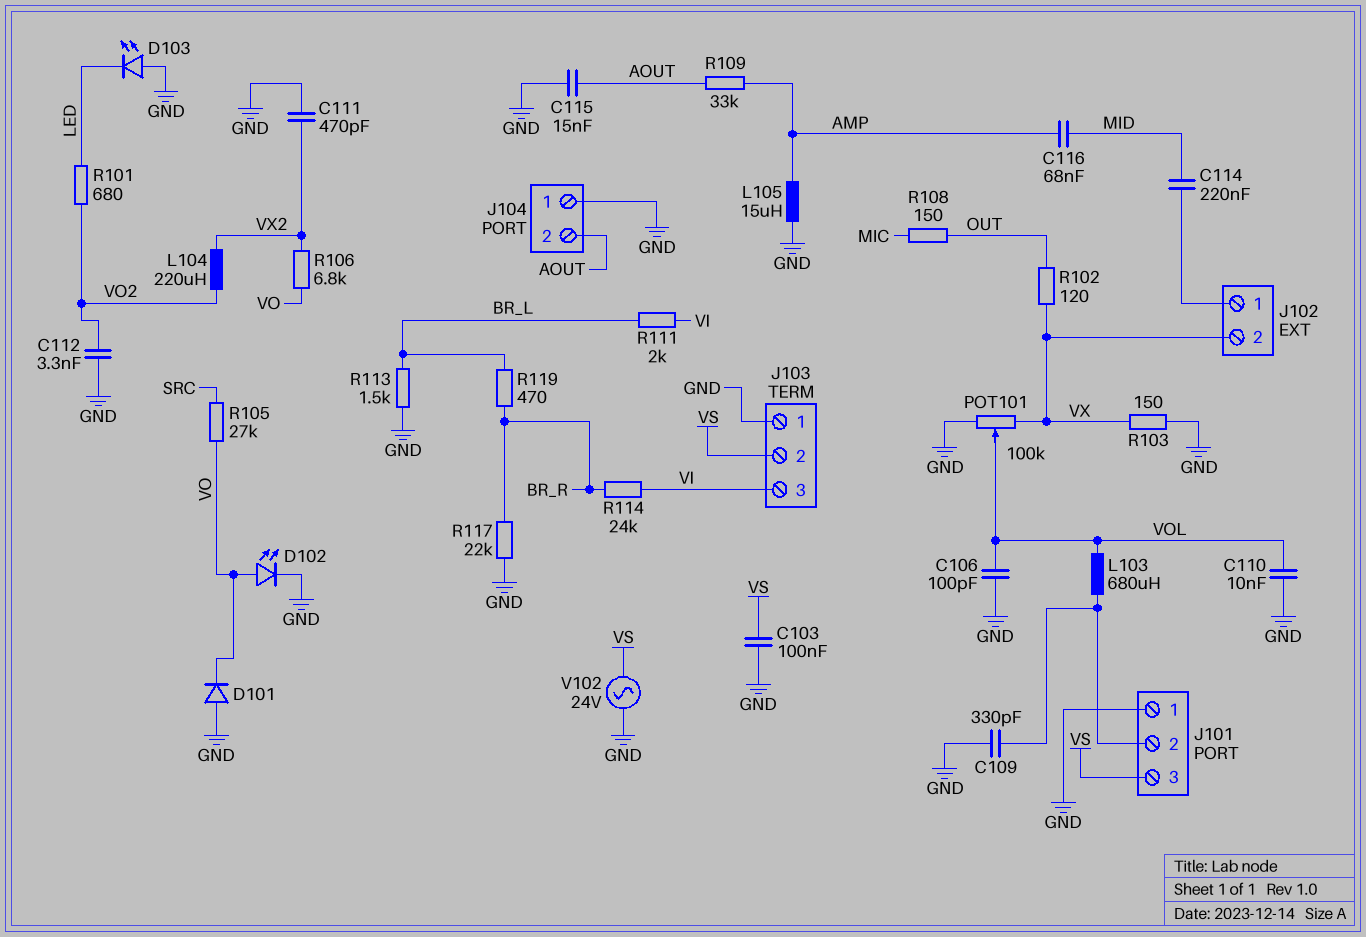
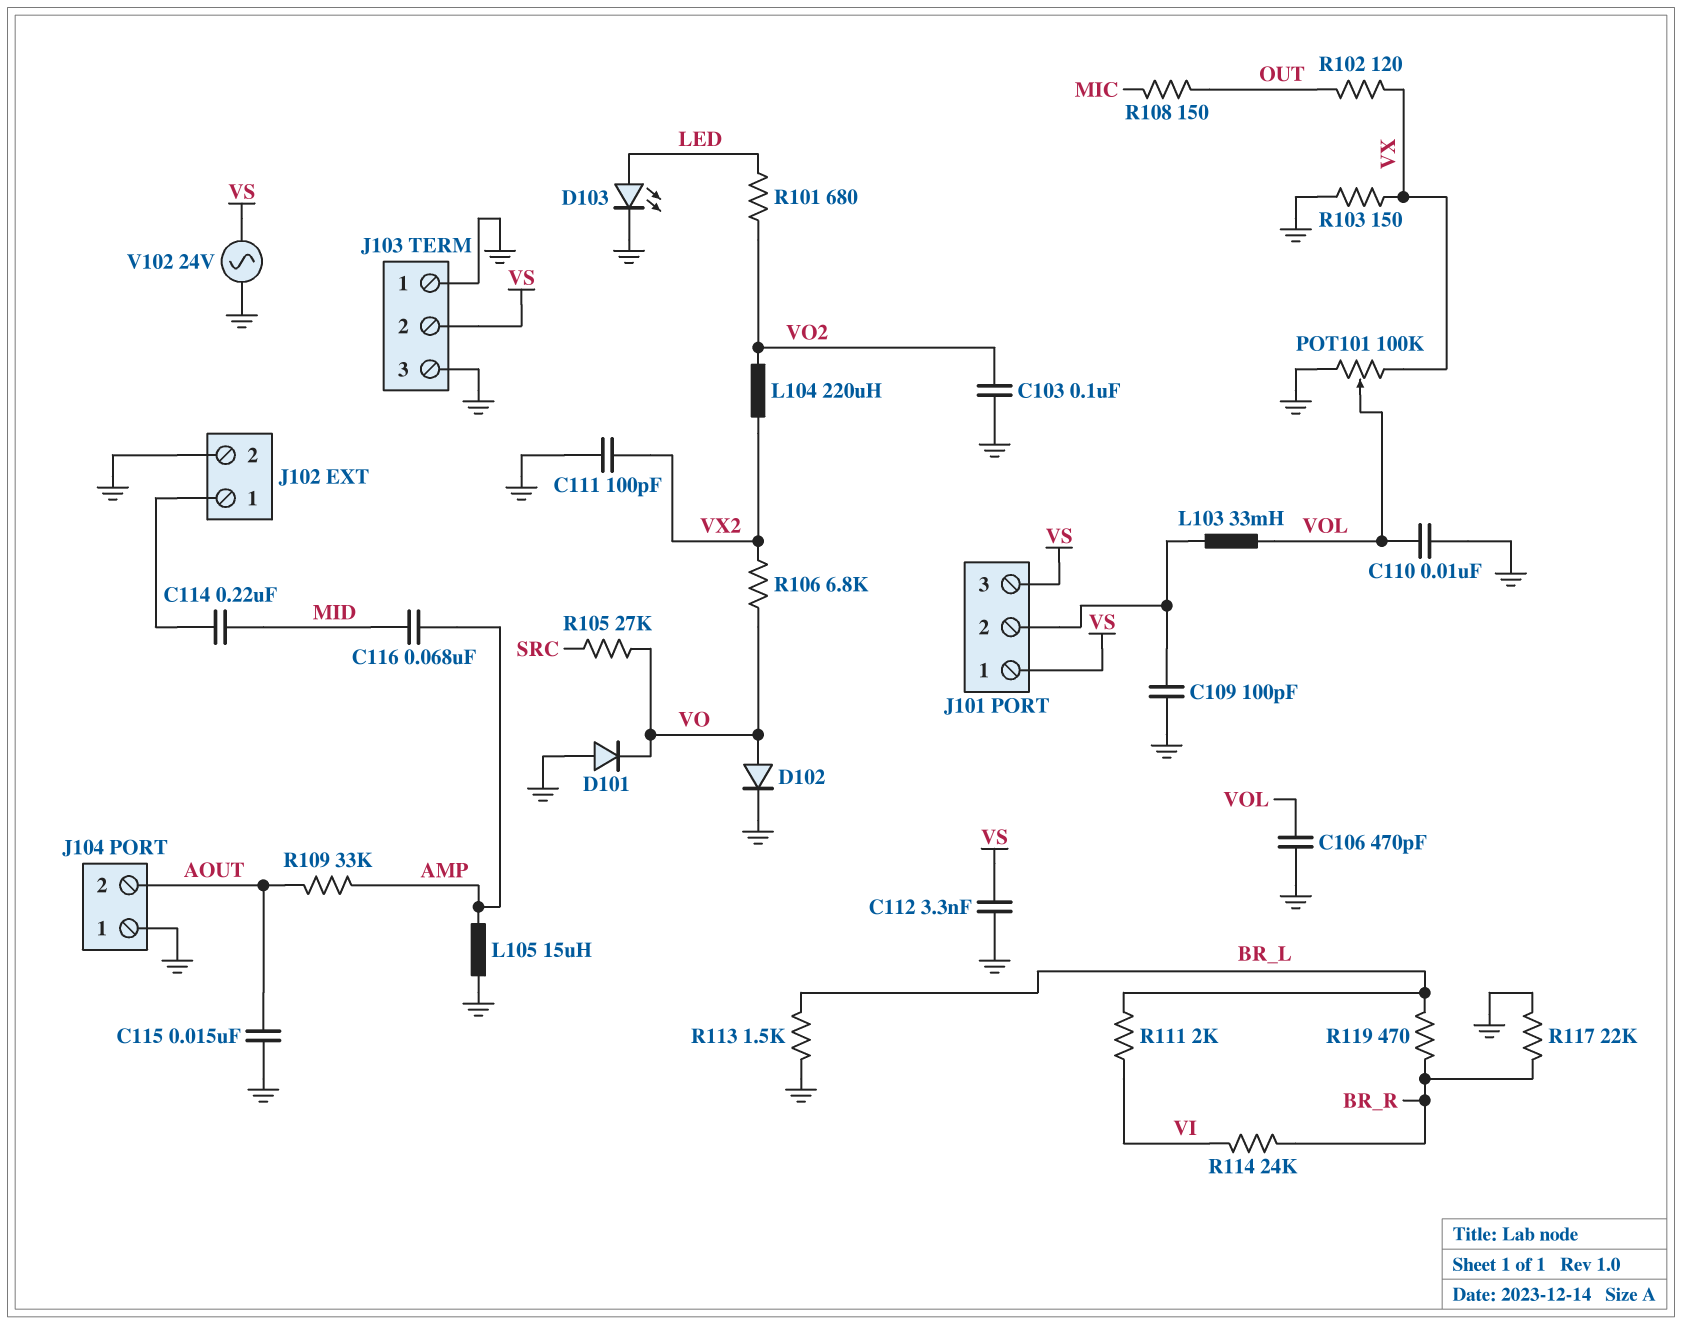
C103: 100nF (GND, VS) -> 100nF (GND, VO2)
C106: 100pF (GND, VOL) -> 470pF (GND, VOL)
C109: 330pF (GND, J101/2) -> 100pF (GND, J101/2)
C111: 470pF (GND, VX2) -> 100pF (GND, VX2)
C112: 3.3nF (GND, VO2) -> 3.3nF (GND, VS)
D102: LED (A VO, K GND) -> diode (A VO, K GND)
D103: LED (A GND, K LED) -> LED (A LED, K GND)
J101 pin 1: GND -> VS
J102 pin 2: VX -> GND
J103 pin 3: VI -> GND
L103: 680uH (J101/2, VOL) -> 33mH (J101/2, VOL)

